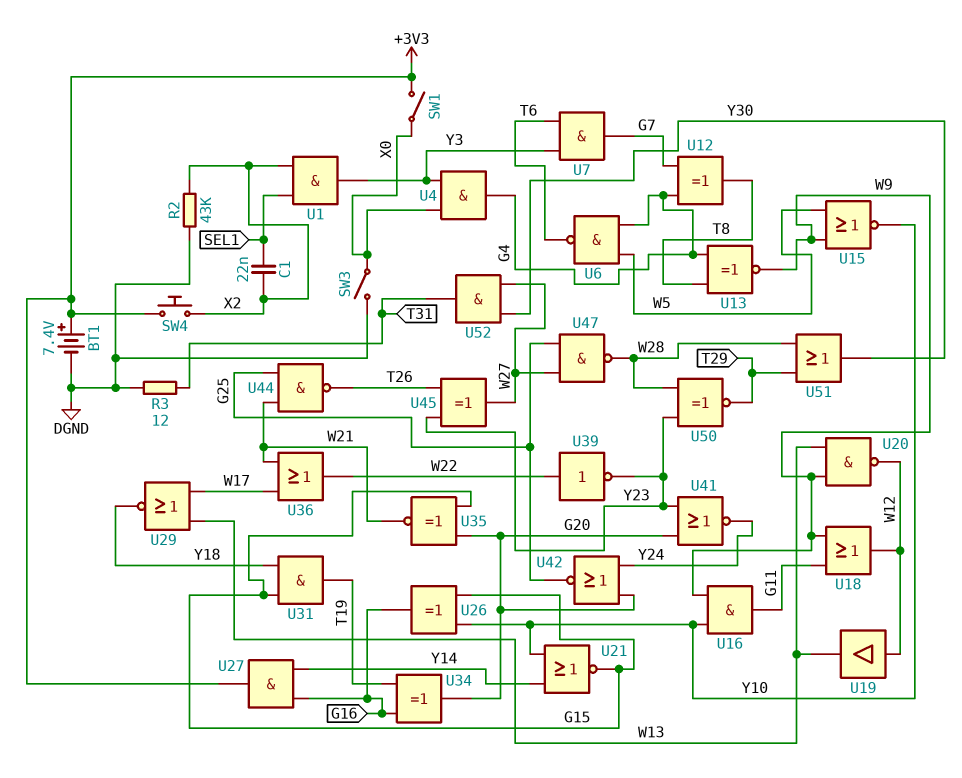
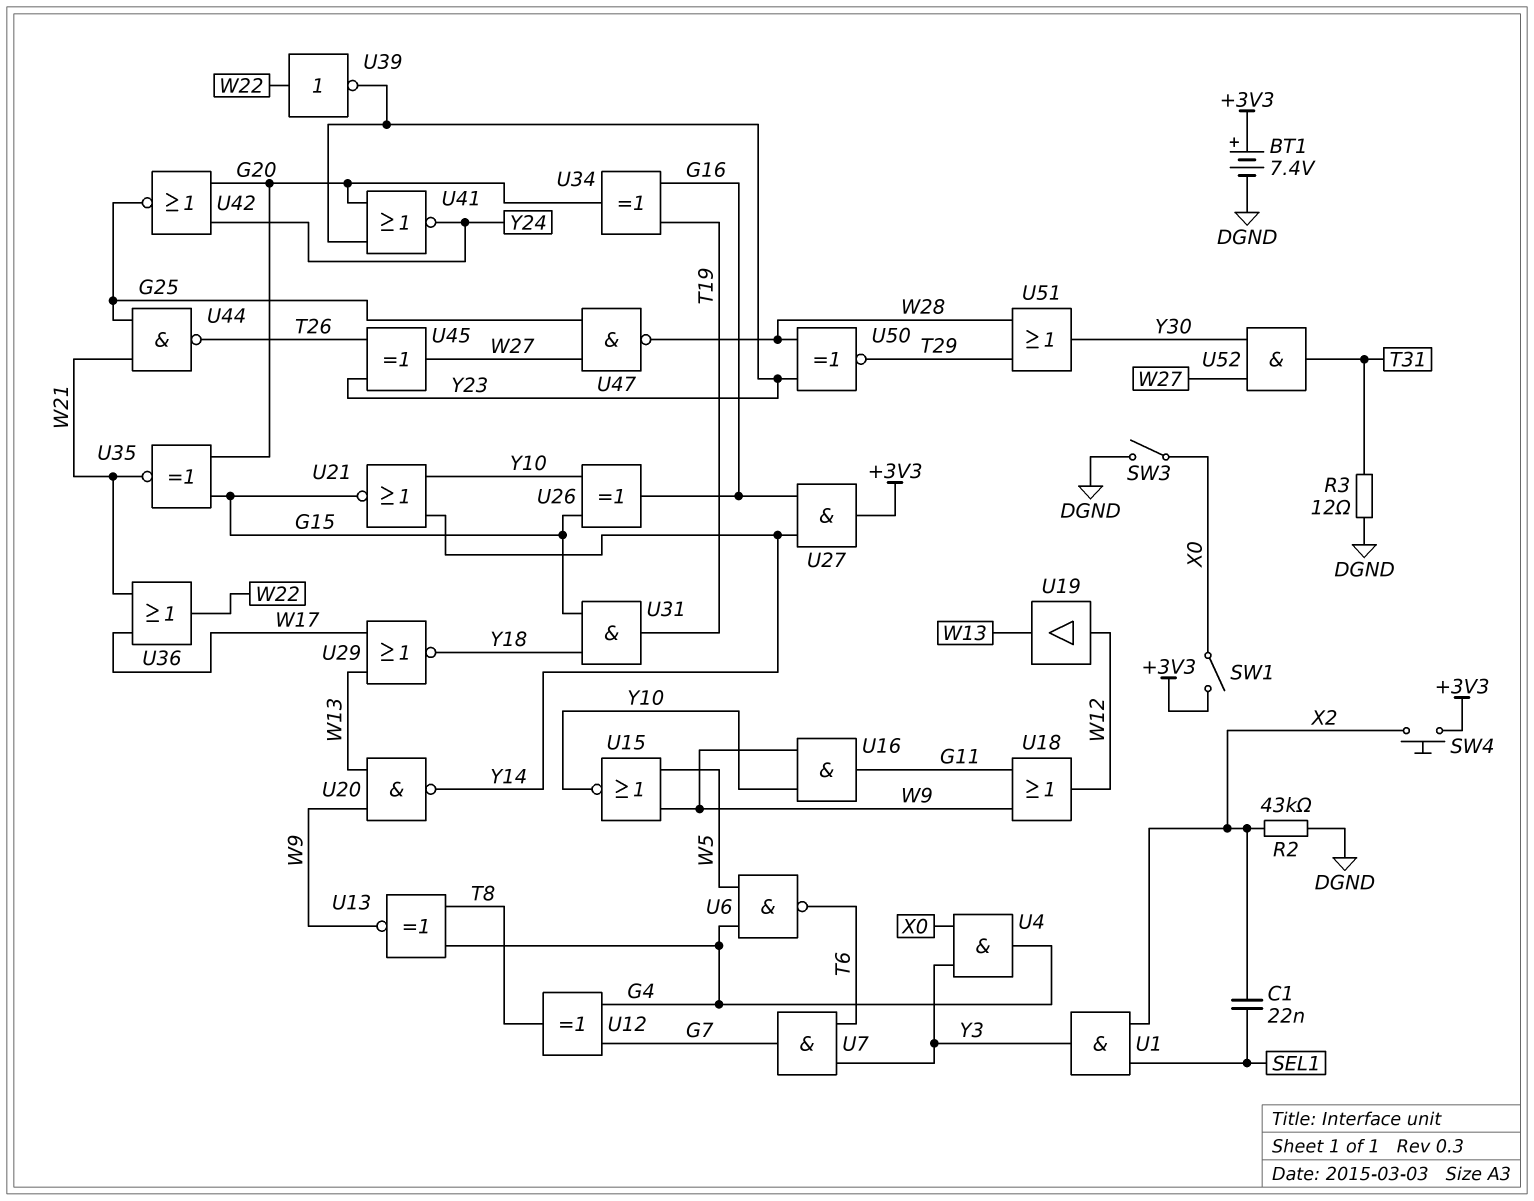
U20: NAND (in W9, in W13, out W12) -> NAND (in W9, in W13, out Y14)

